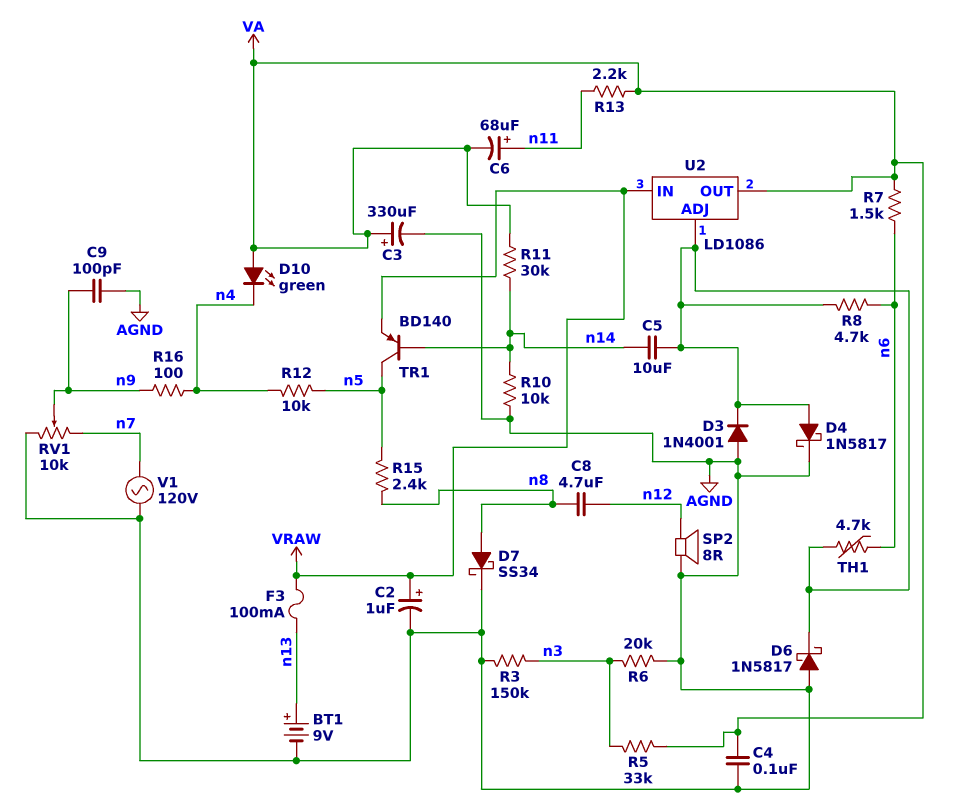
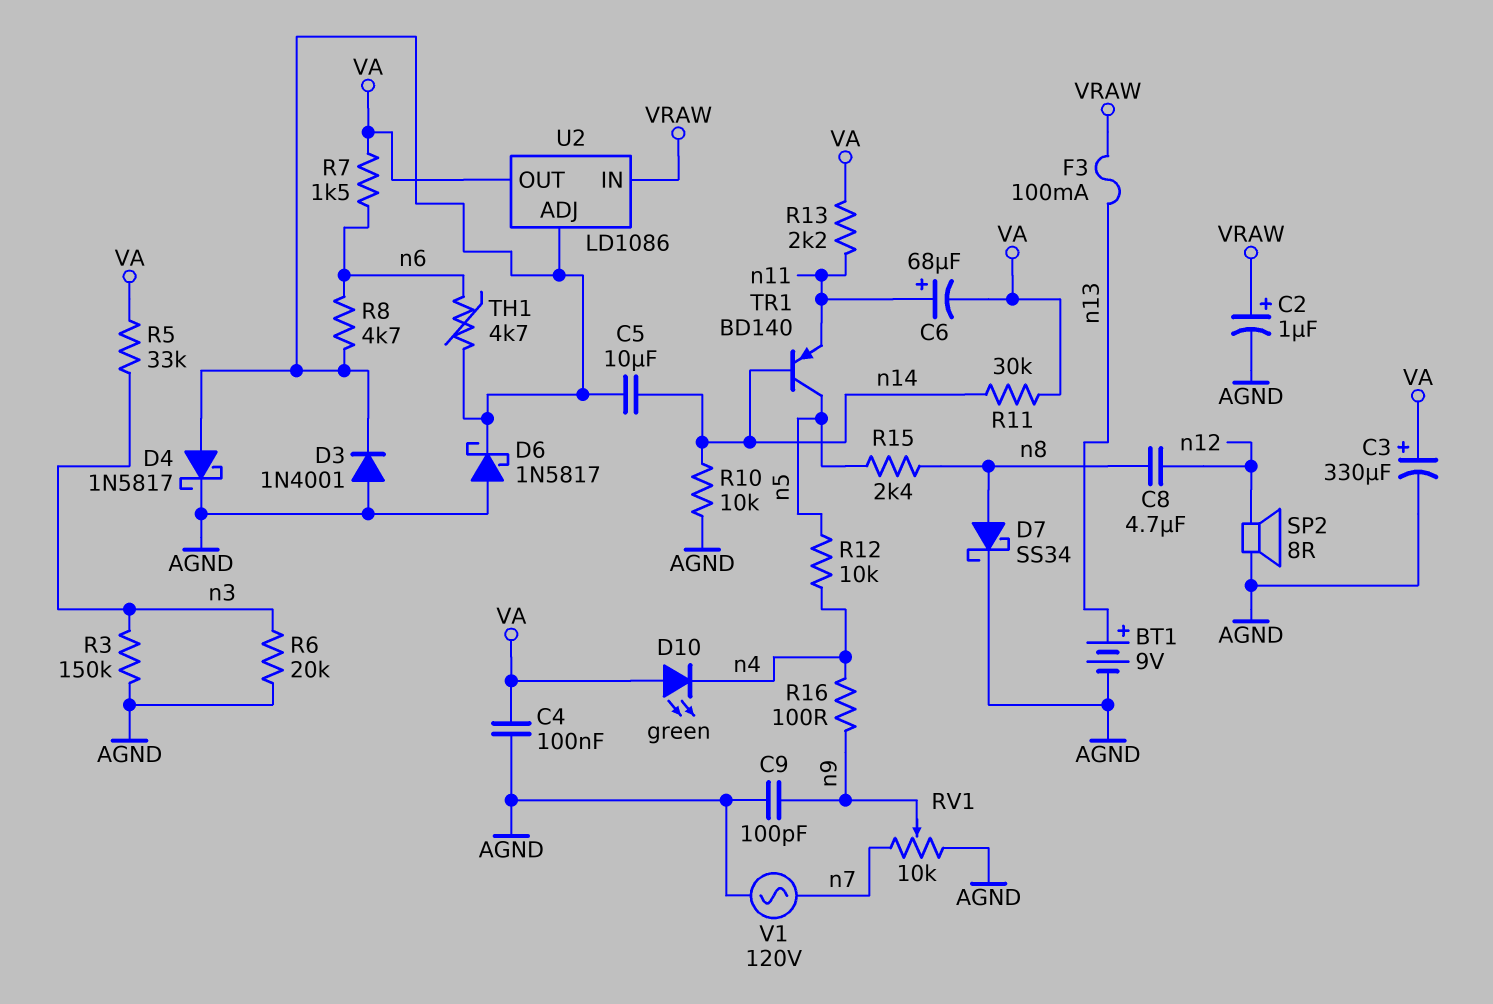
TR1: PNP BD140 (B n14, C n5, E VRAW) -> PNP BD140 (B n14, C n5, E n11)

